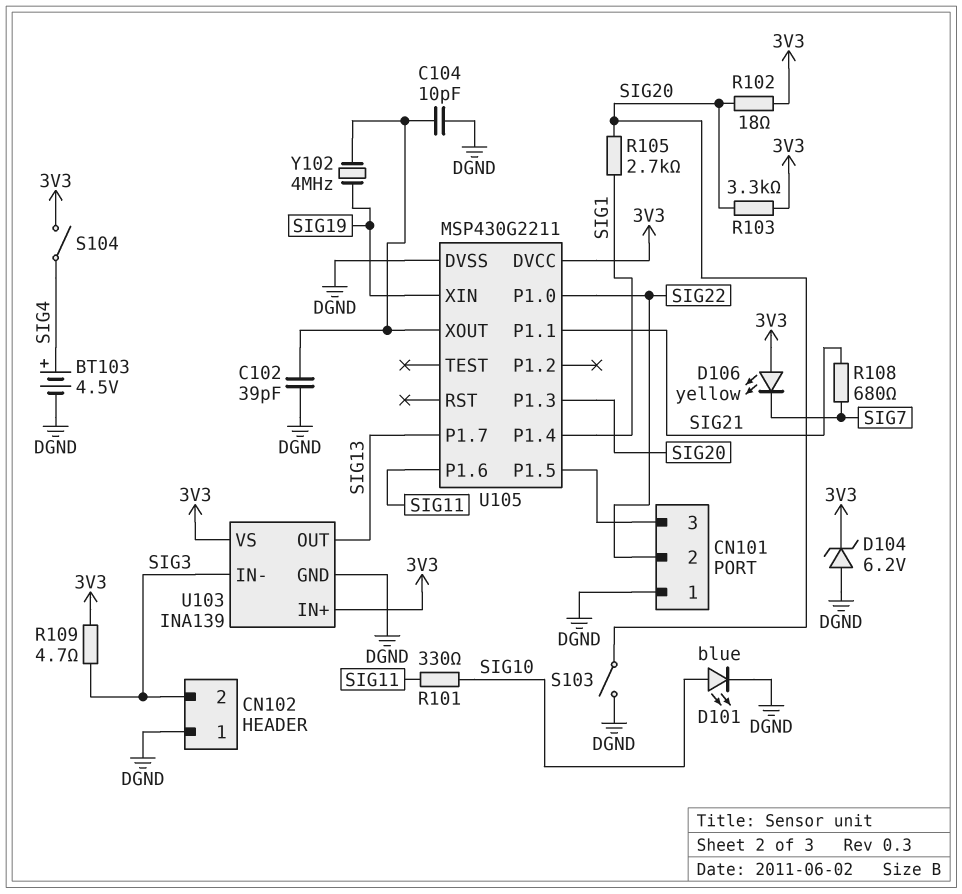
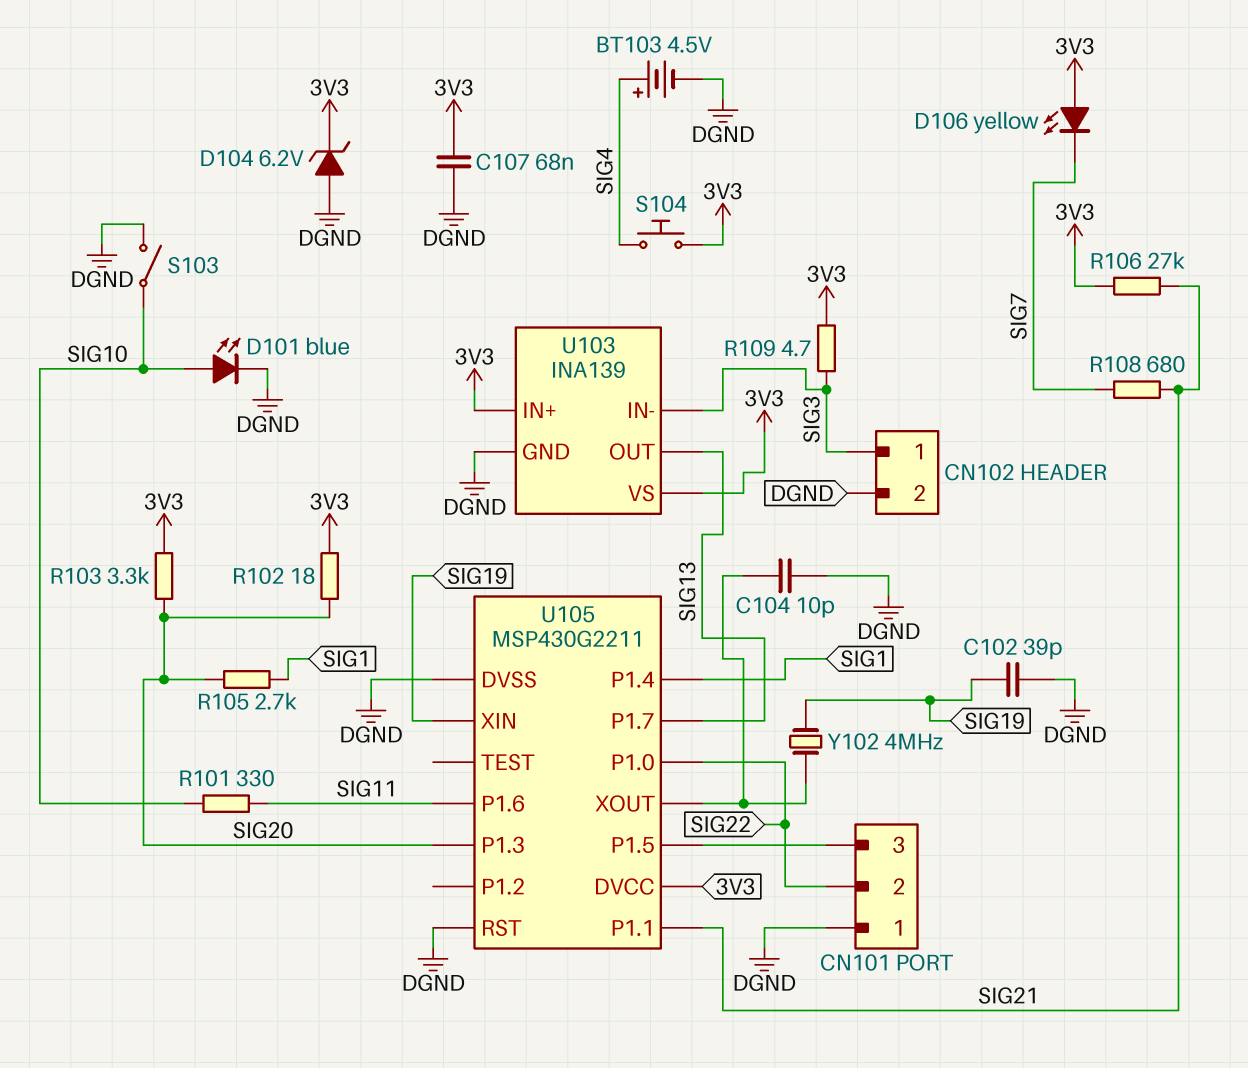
C102: 39pF (DGND, U105/XOUT) -> 39pF (DGND, SIG19)
C107: none -> 68nF (3V3, DGND)
CN102 pin 1: DGND -> SIG3
CN102 pin 2: SIG3 -> DGND
R106: none -> 27k (3V3, SIG21)
S103: switch (DGND, SIG20) -> switch (DGND, SIG10)
S104: switch (3V3, SIG4) -> button (3V3, SIG4)
U105 pin RST: none -> DGND

